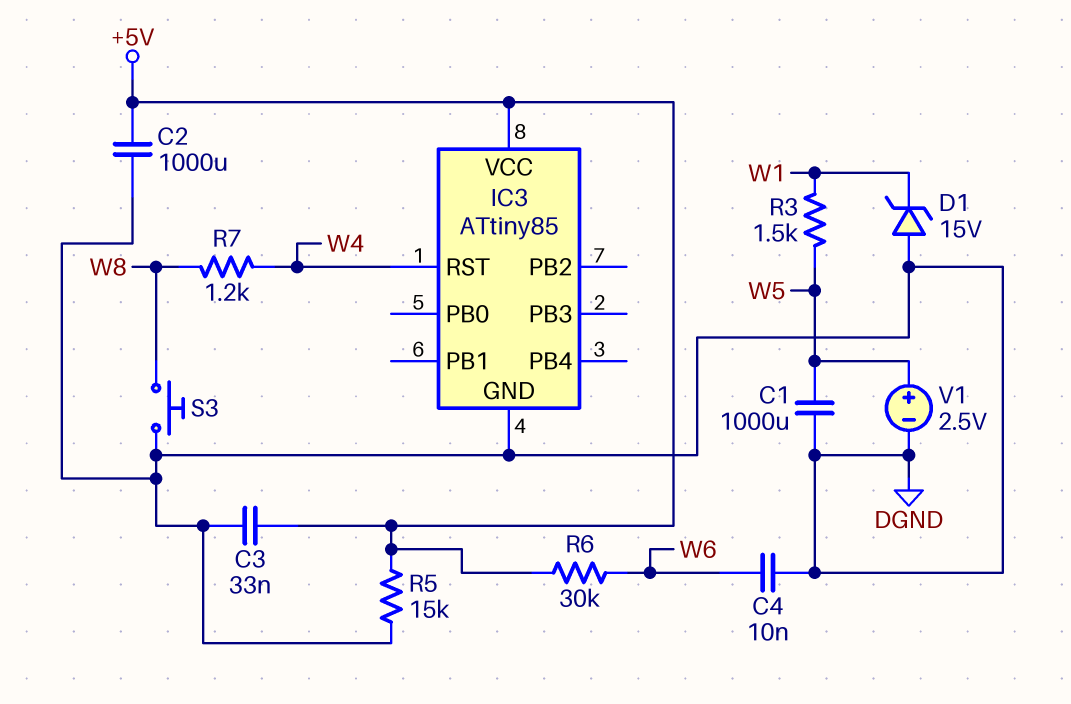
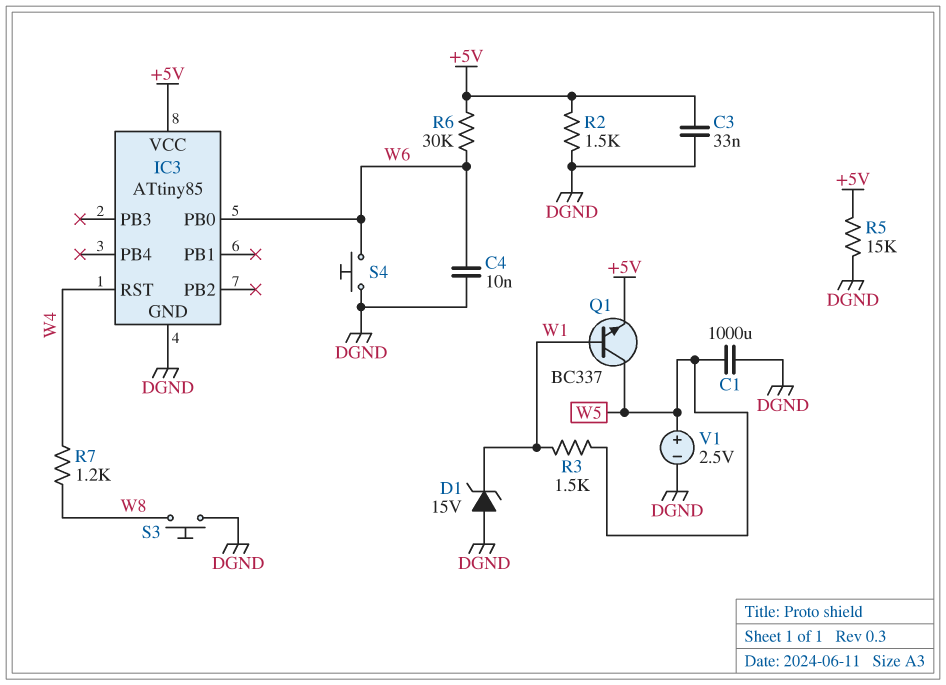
C2: 1000uF (+5V, DGND) -> none
IC3 pin PB0: none -> W6
Q1: none -> NPN BC337 (B W1, C W5, E +5V)
R2: none -> 1.5k (+5V, DGND)
S4: none -> button (DGND, W6)

